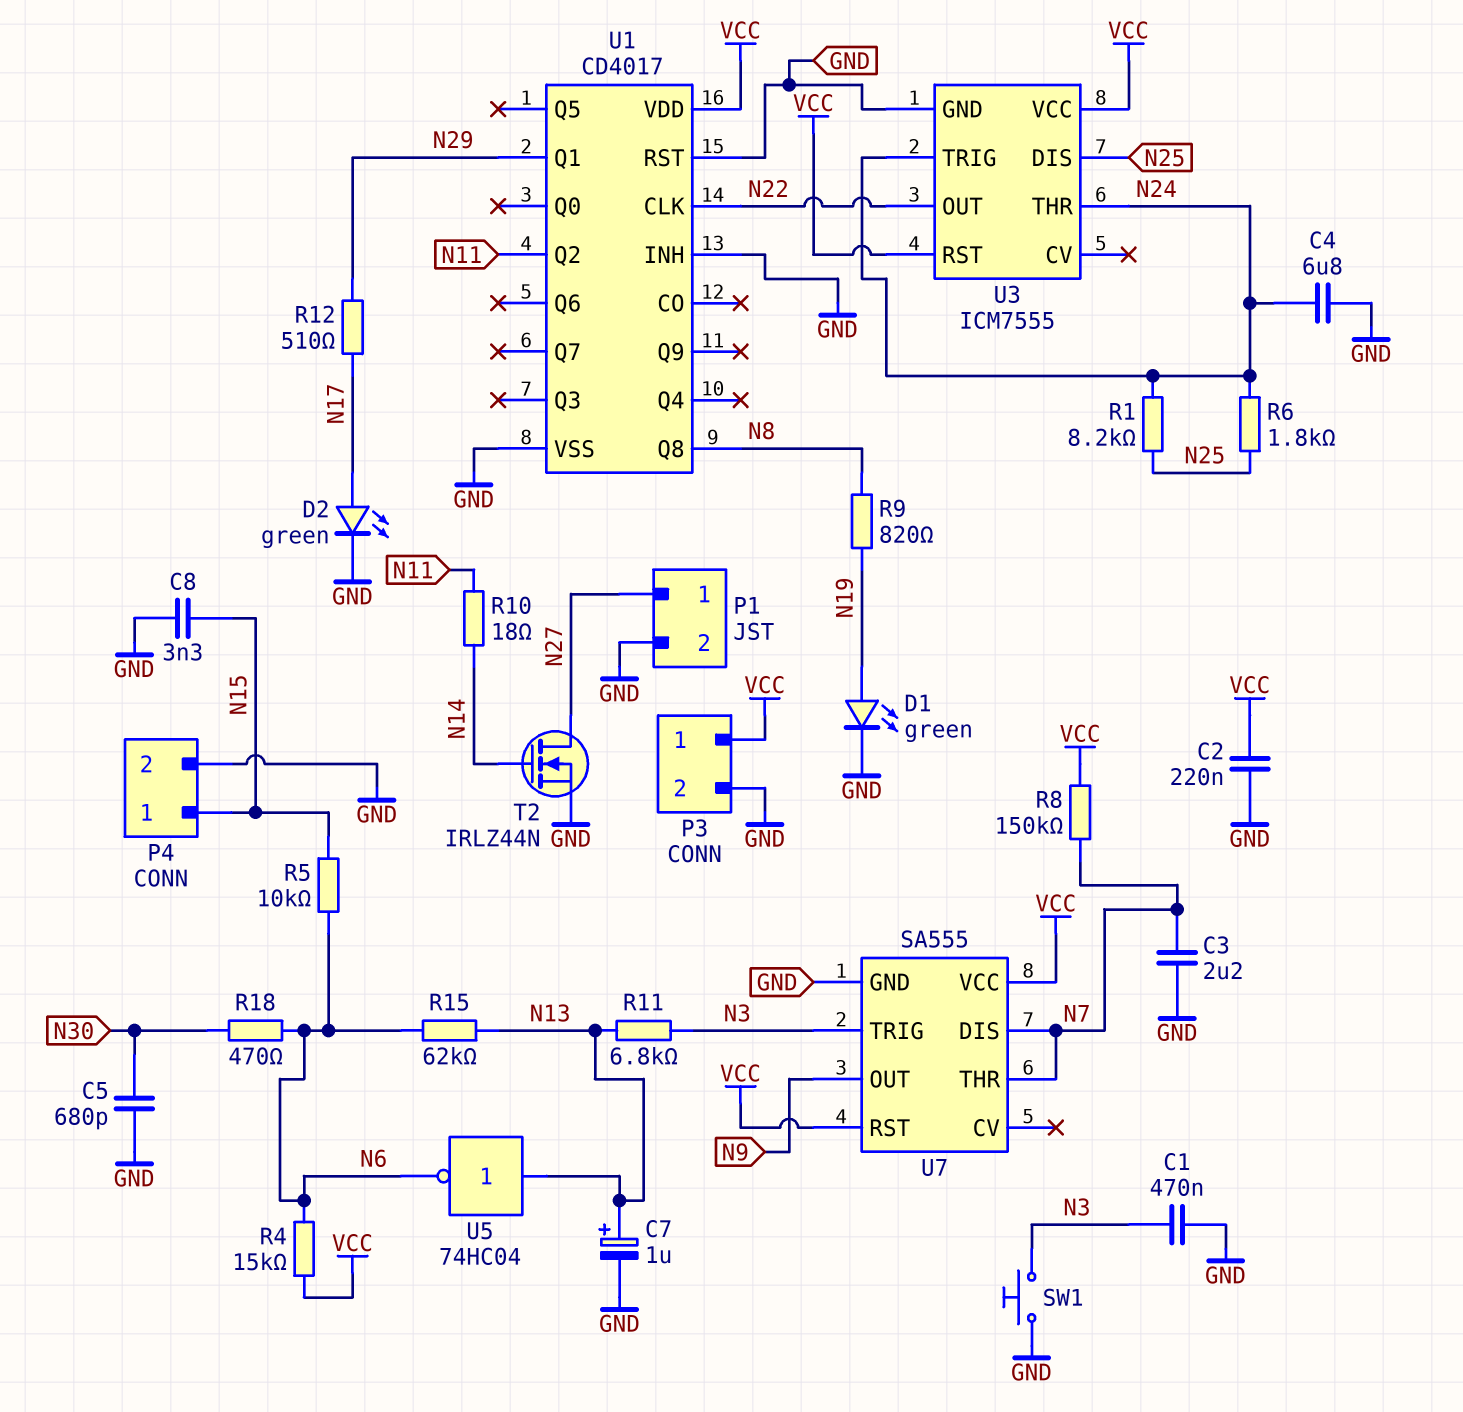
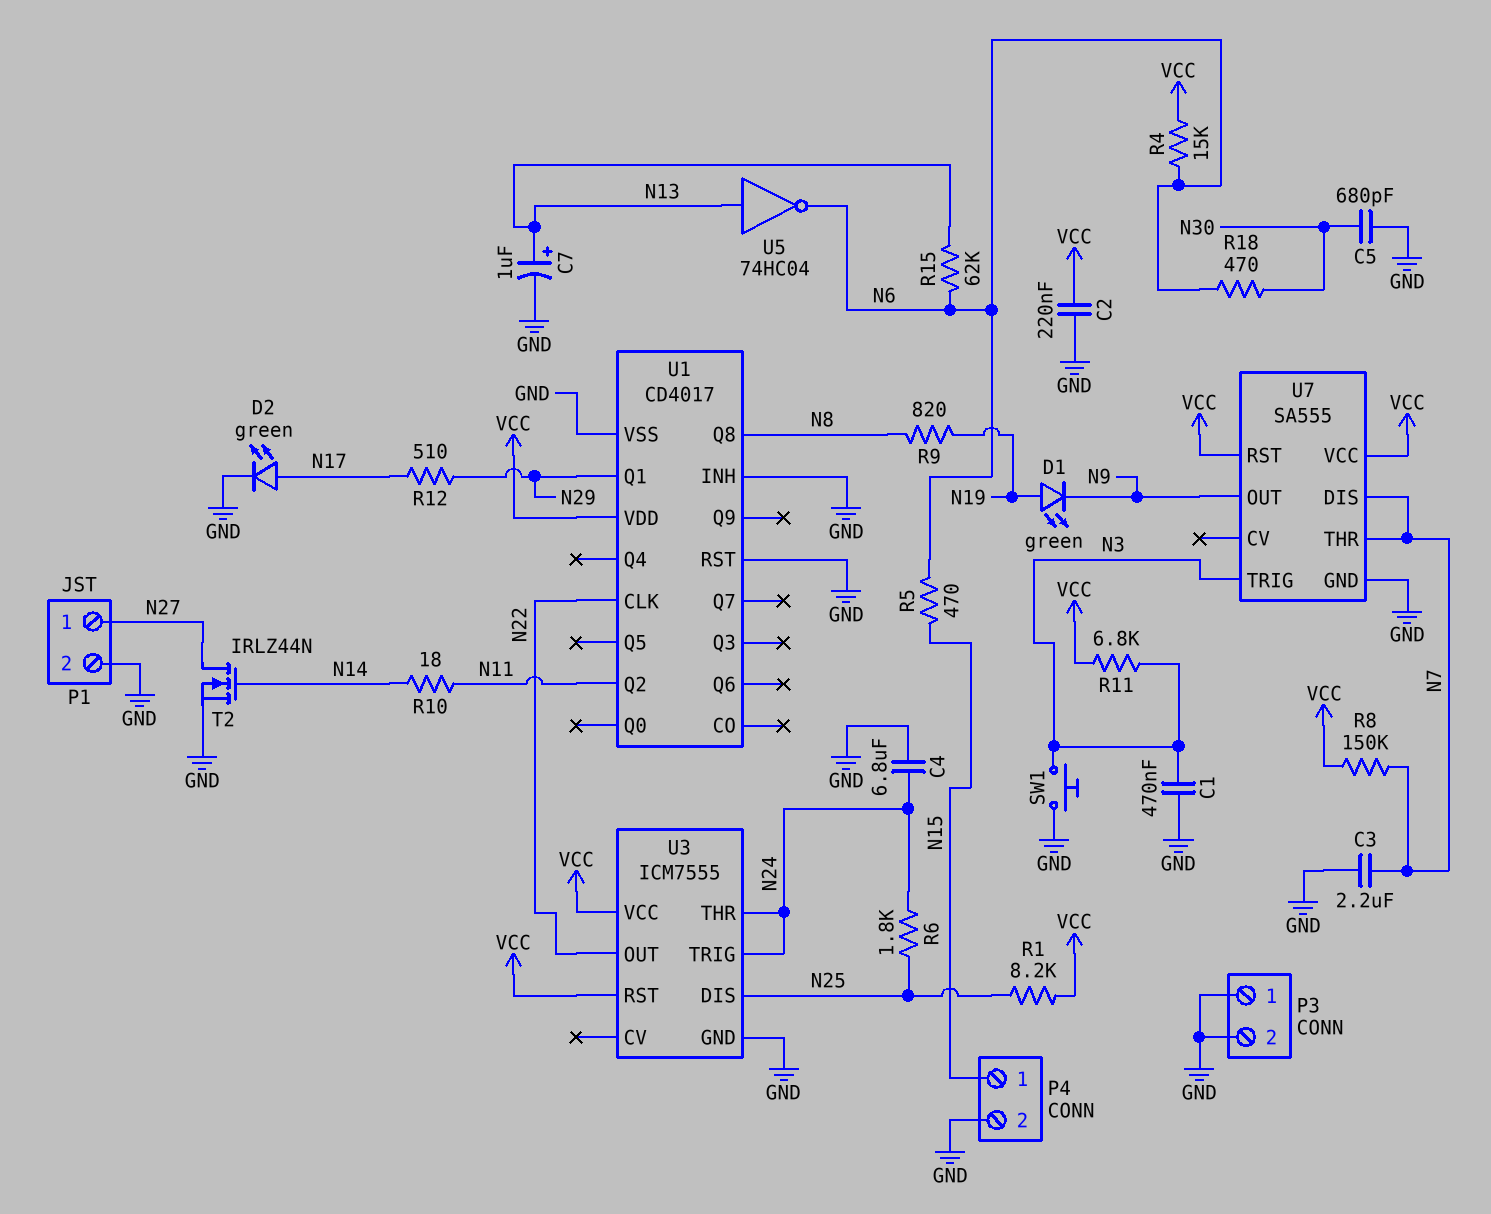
C8: 3.3nF (GND, N15) -> none
D1: LED green (A N19, K GND) -> LED green (A N19, K N9)
P3 pin 1: VCC -> GND
R1: 8.2k (N24, N25) -> 8.2k (N25, VCC)
R5: 10k (N6, N15) -> 470 (N6, N15)
R11: 6.8k (N3, N13) -> 6.8k (N3, VCC)

